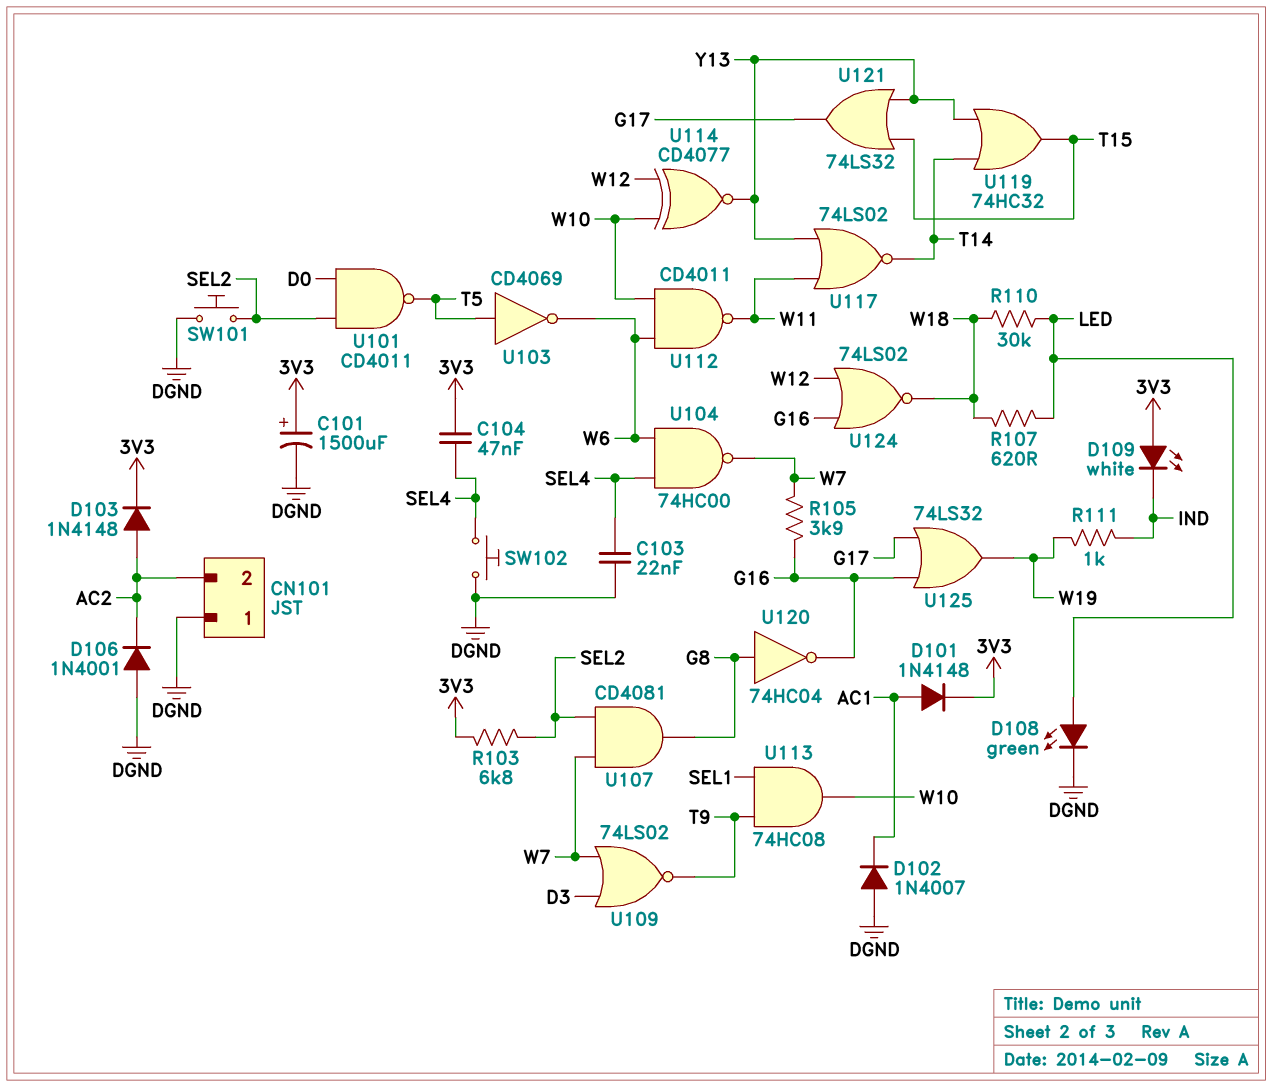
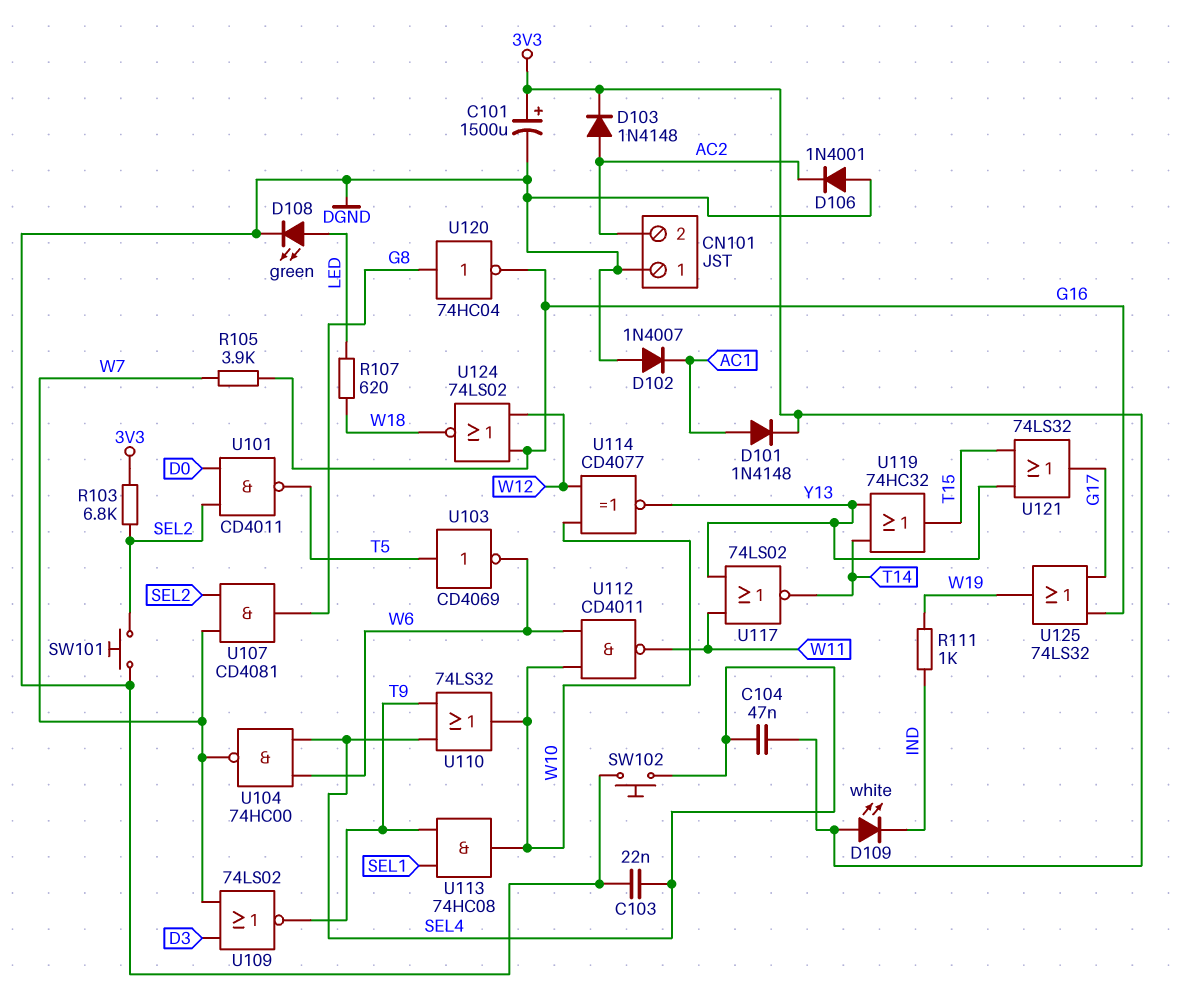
R110: 30k (LED, W18) -> none
U110: none -> OR 74LS32 (in SEL4, in T9, out W10)

